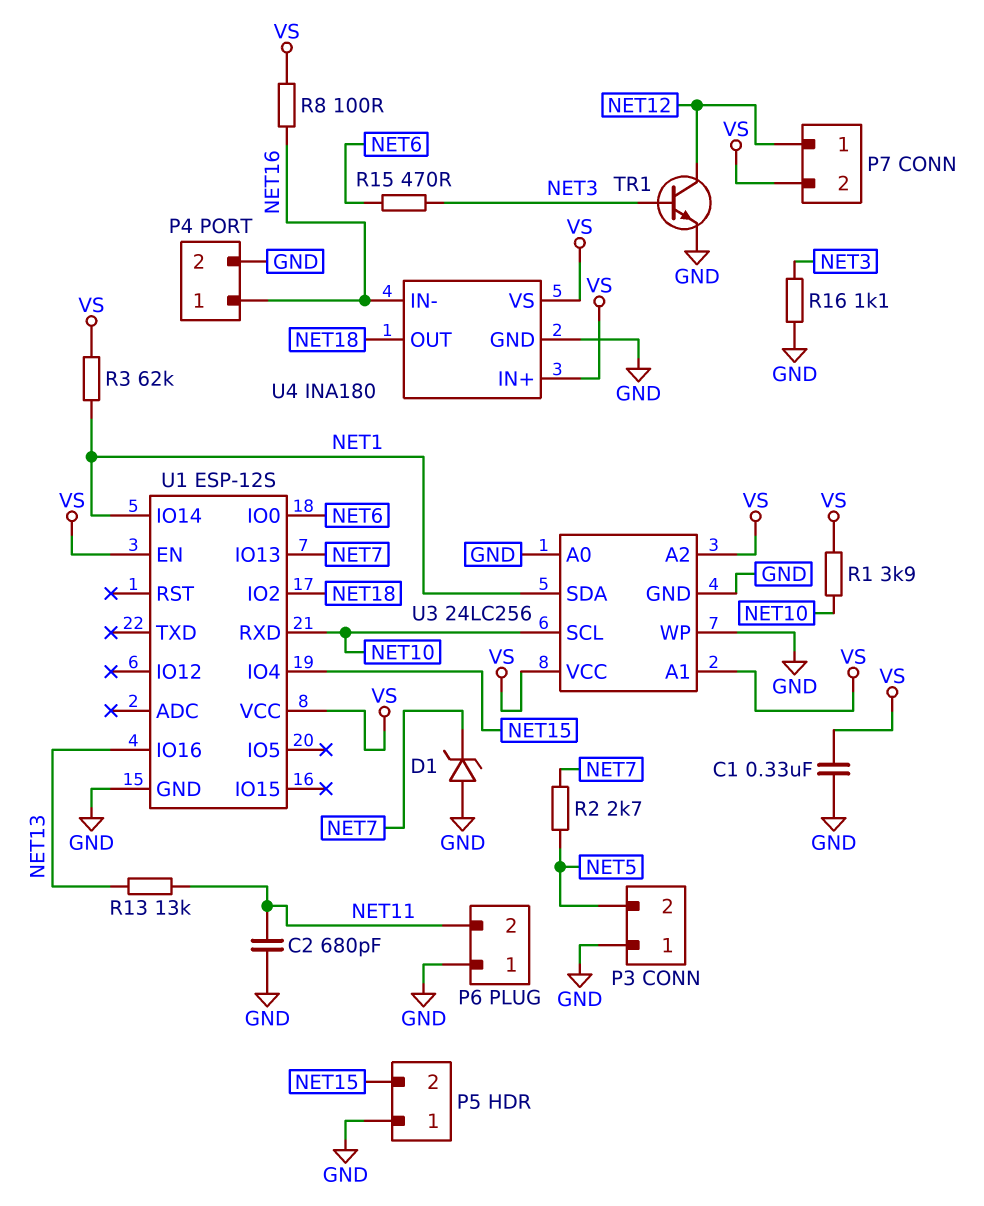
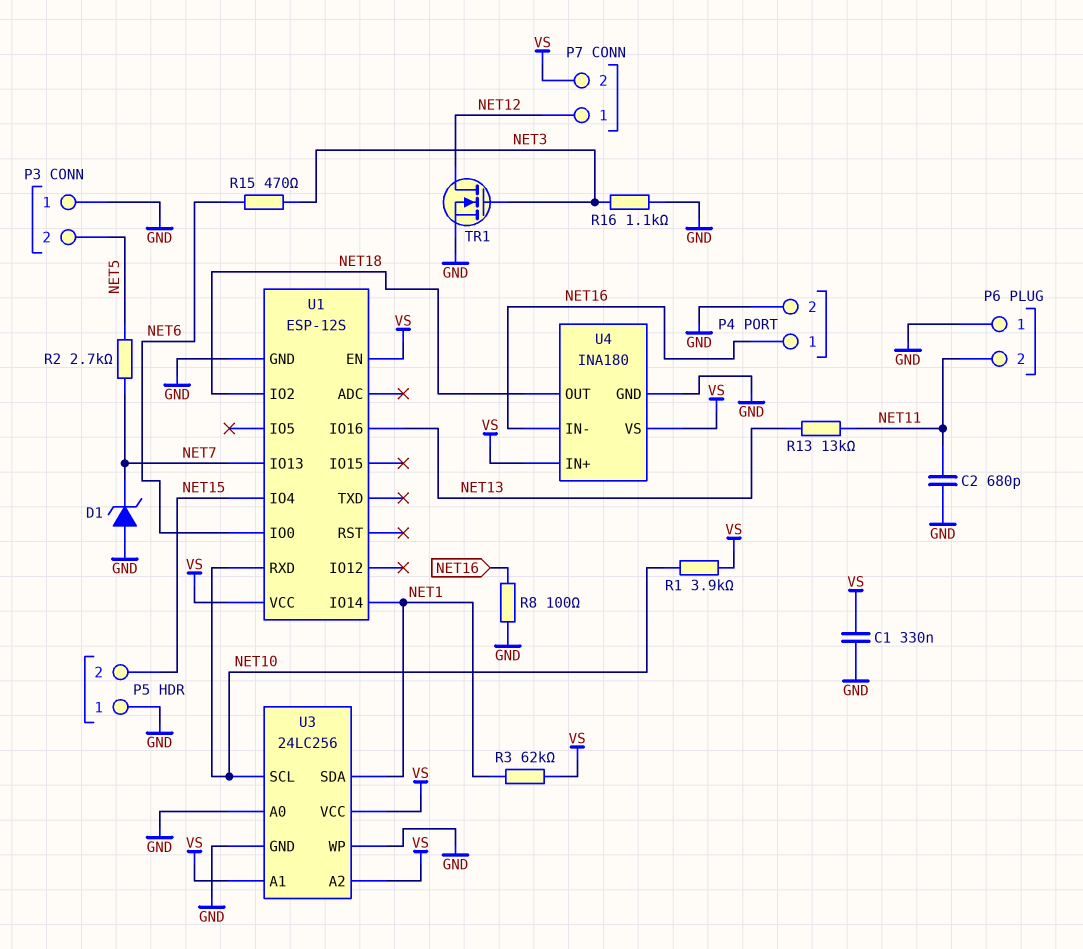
R8: 100 (NET16, VS) -> 100 (GND, NET16)
TR1: NPN (B NET3, C NET12, E GND) -> NMOS (G NET3, D NET12, S GND)

